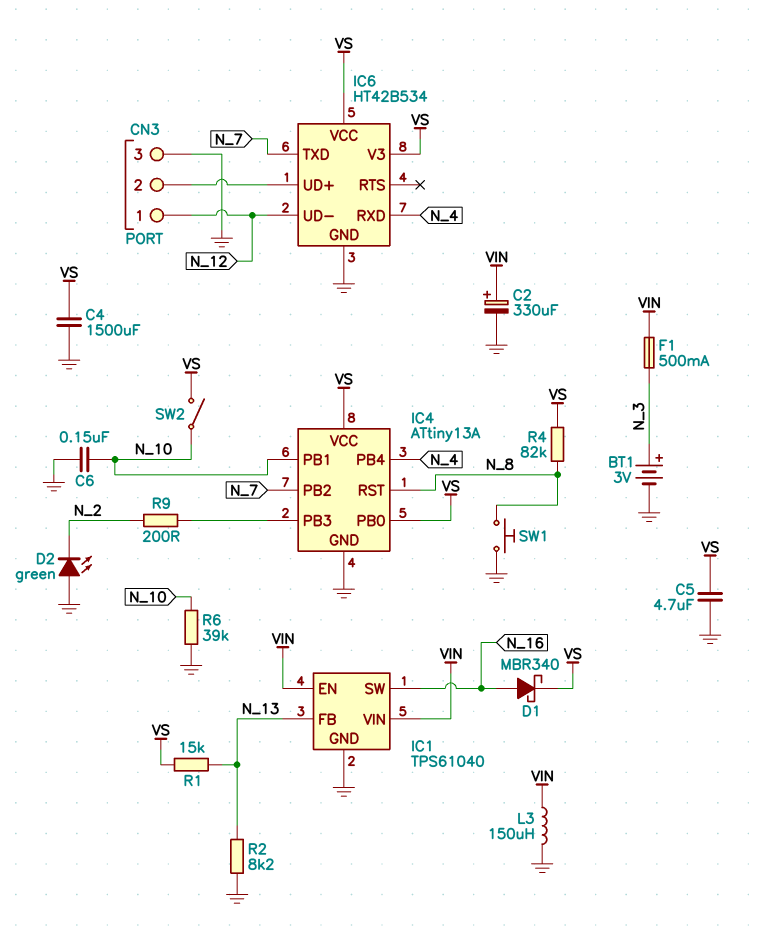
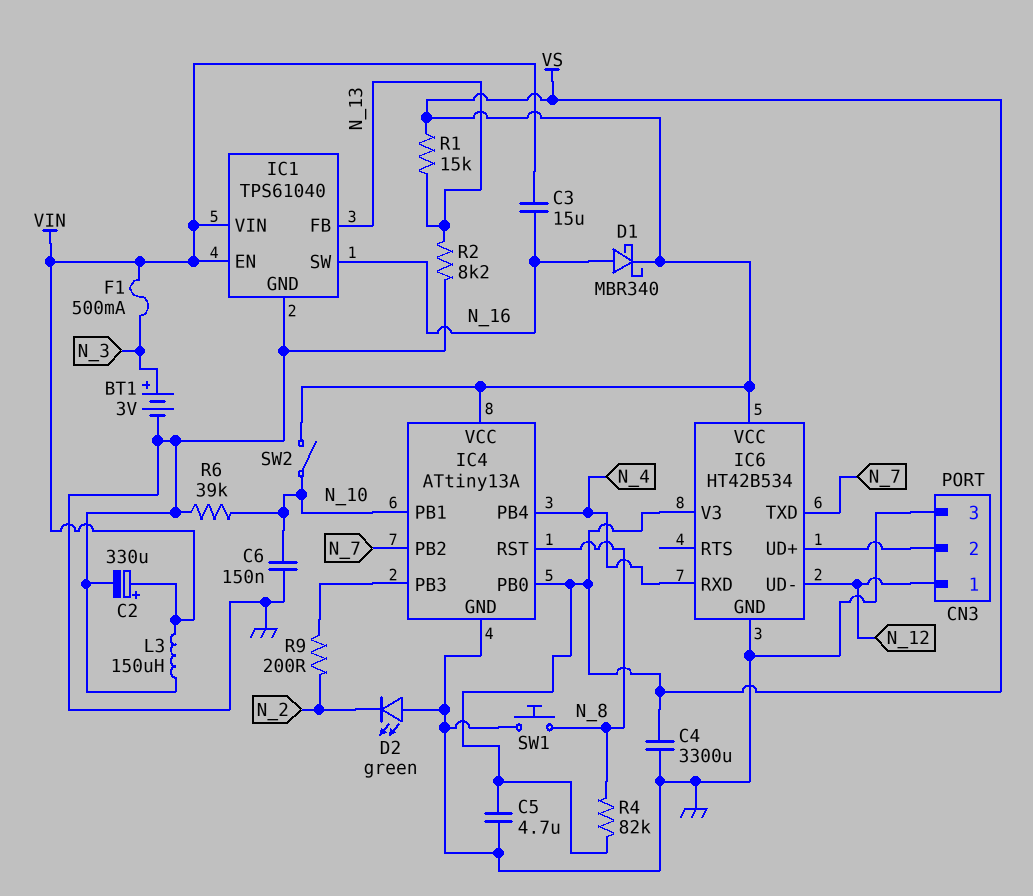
C3: none -> 15uF (N_16, VIN)
C4: 1500uF (GND, VS) -> 3300uF (GND, VS)

